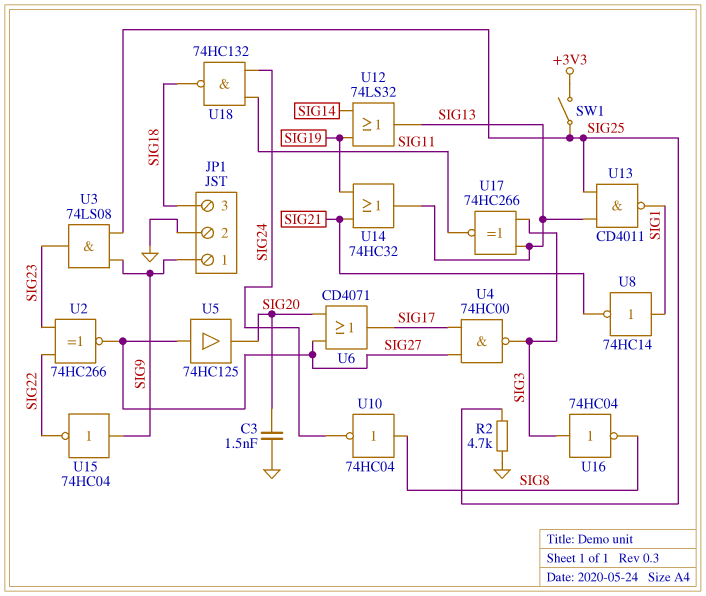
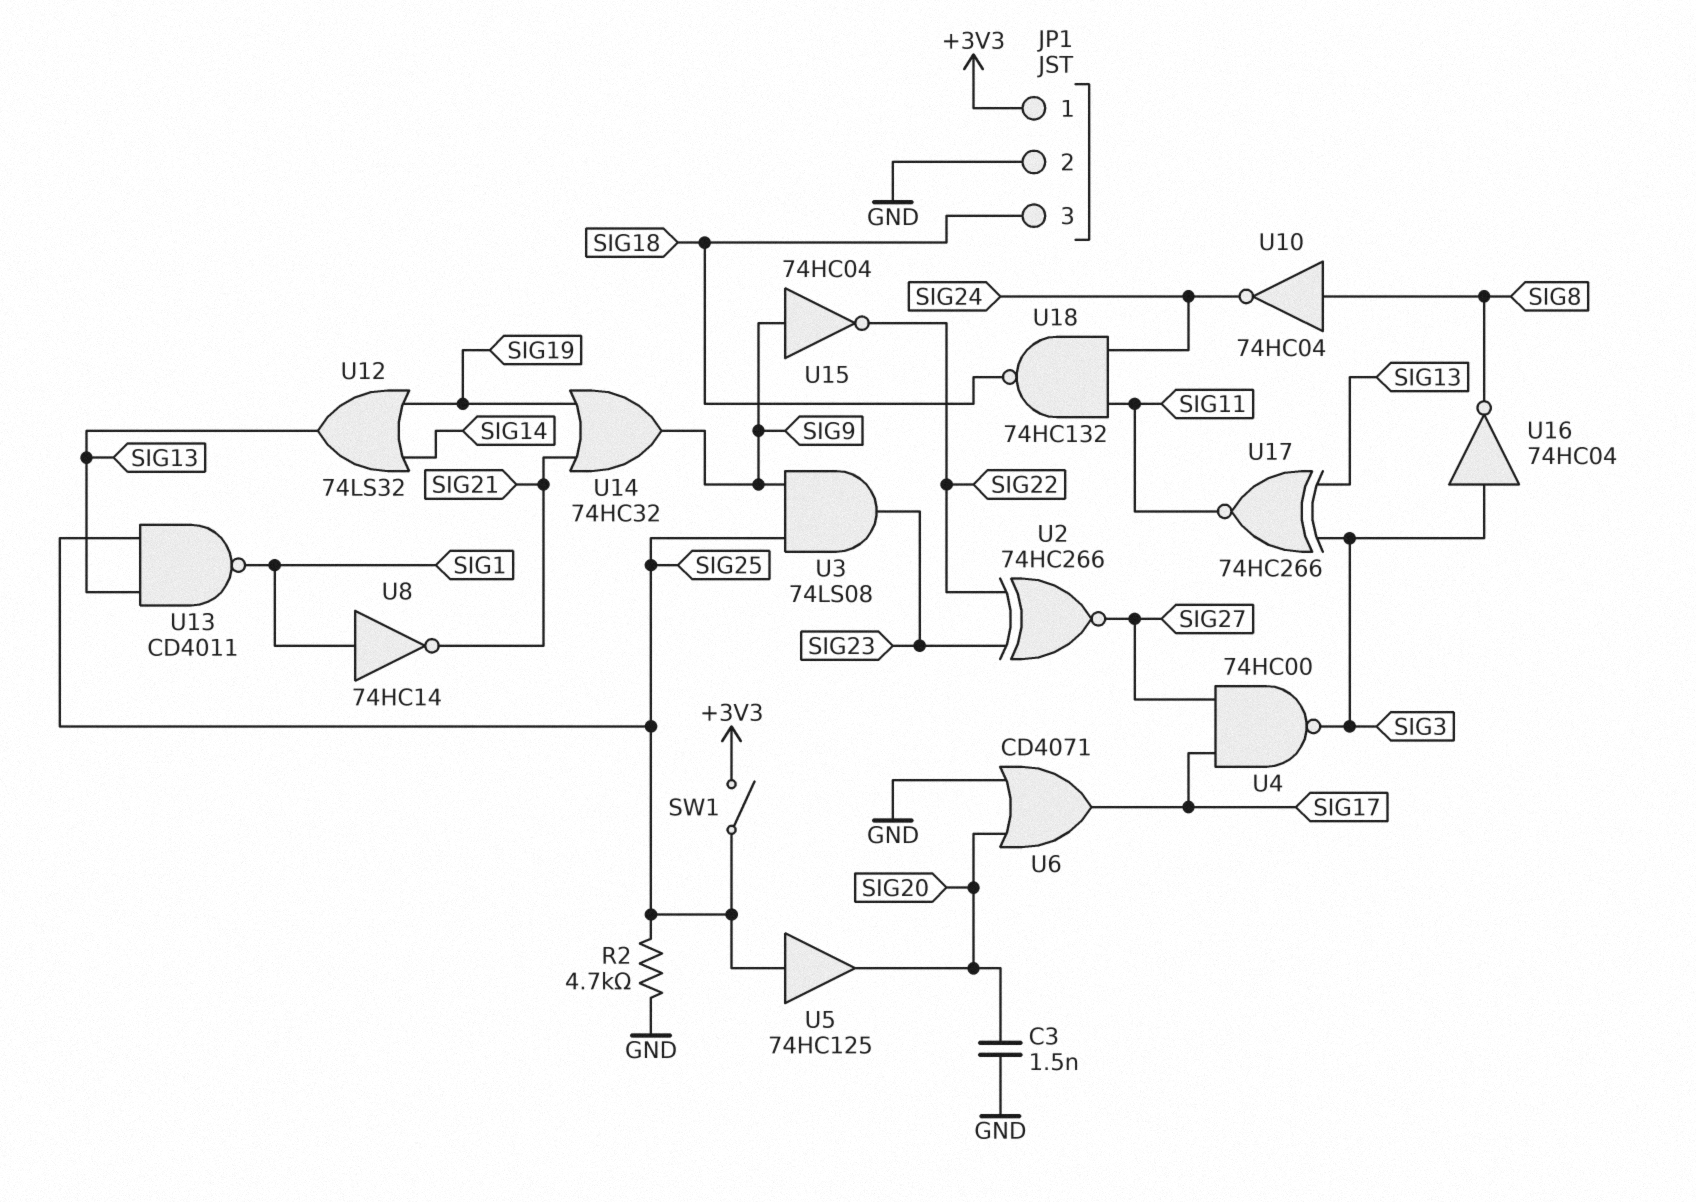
JP1 pin 1: SIG9 -> +3V3
U5: buffer 74HC125 (in SIG27, out SIG20) -> buffer 74HC125 (in SIG25, out SIG20)
U6: OR CD4071 (in SIG20, in SIG27, out SIG17) -> OR CD4071 (in GND, in SIG20, out SIG17)
U14: OR 74HC32 (in SIG19, in SIG21, out SIG13) -> OR 74HC32 (in SIG19, in SIG21, out SIG9)

